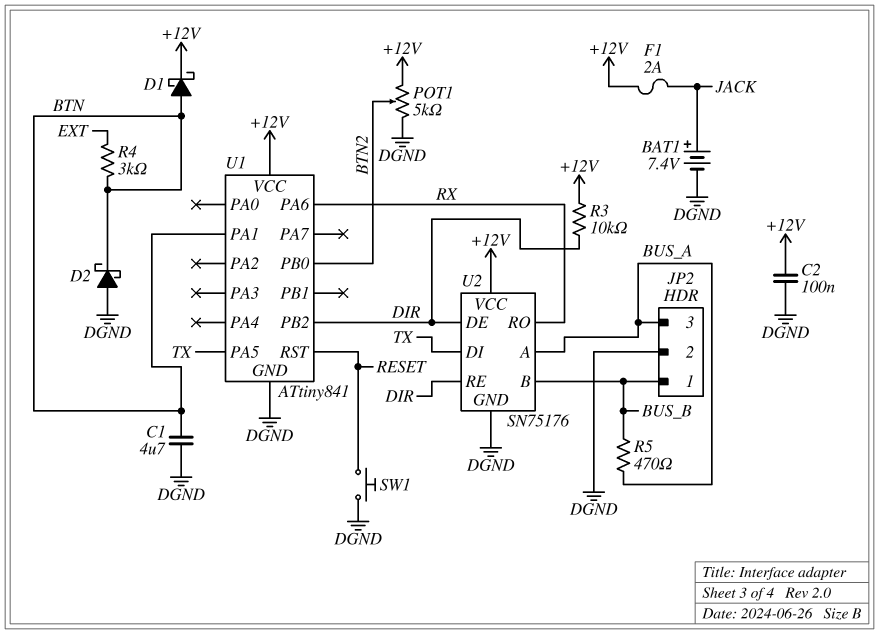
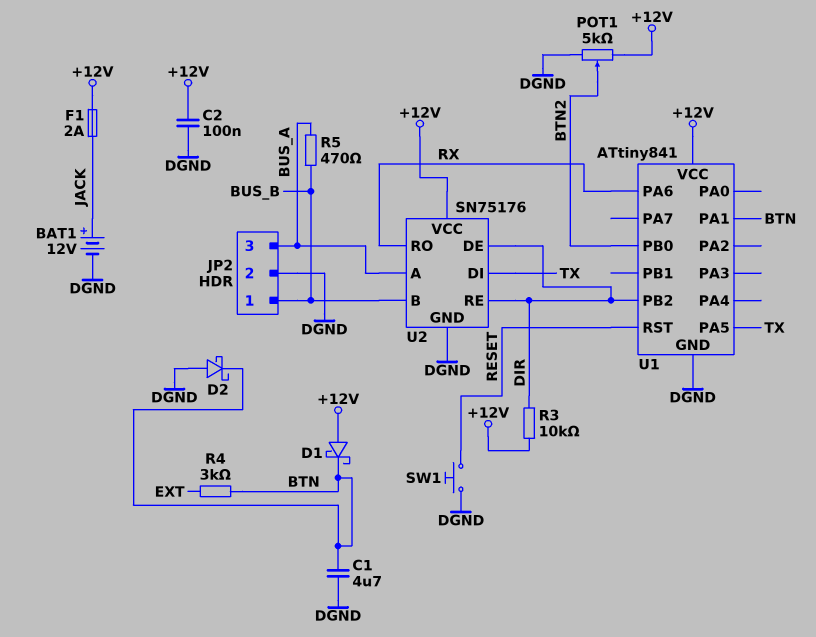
BAT1: 7.4V (plus JACK, minus DGND) -> 12V (plus JACK, minus DGND)
D1: schottky (A BTN, K +12V) -> schottky (A +12V, K BTN)

